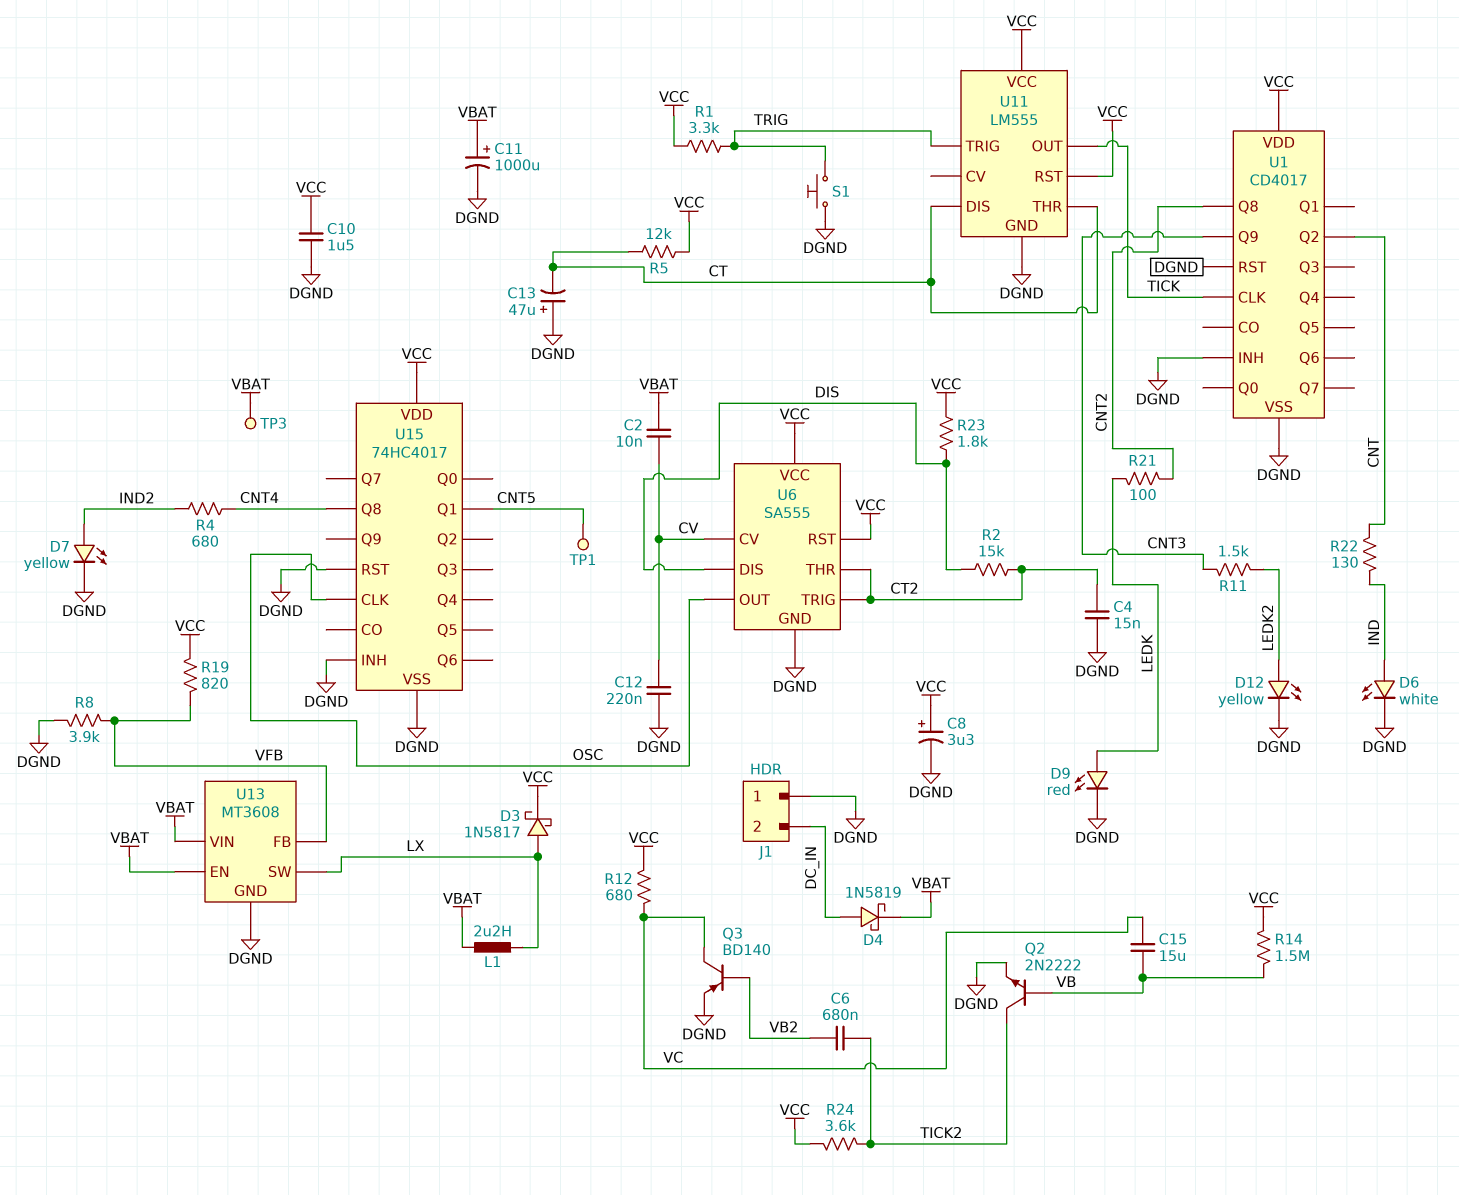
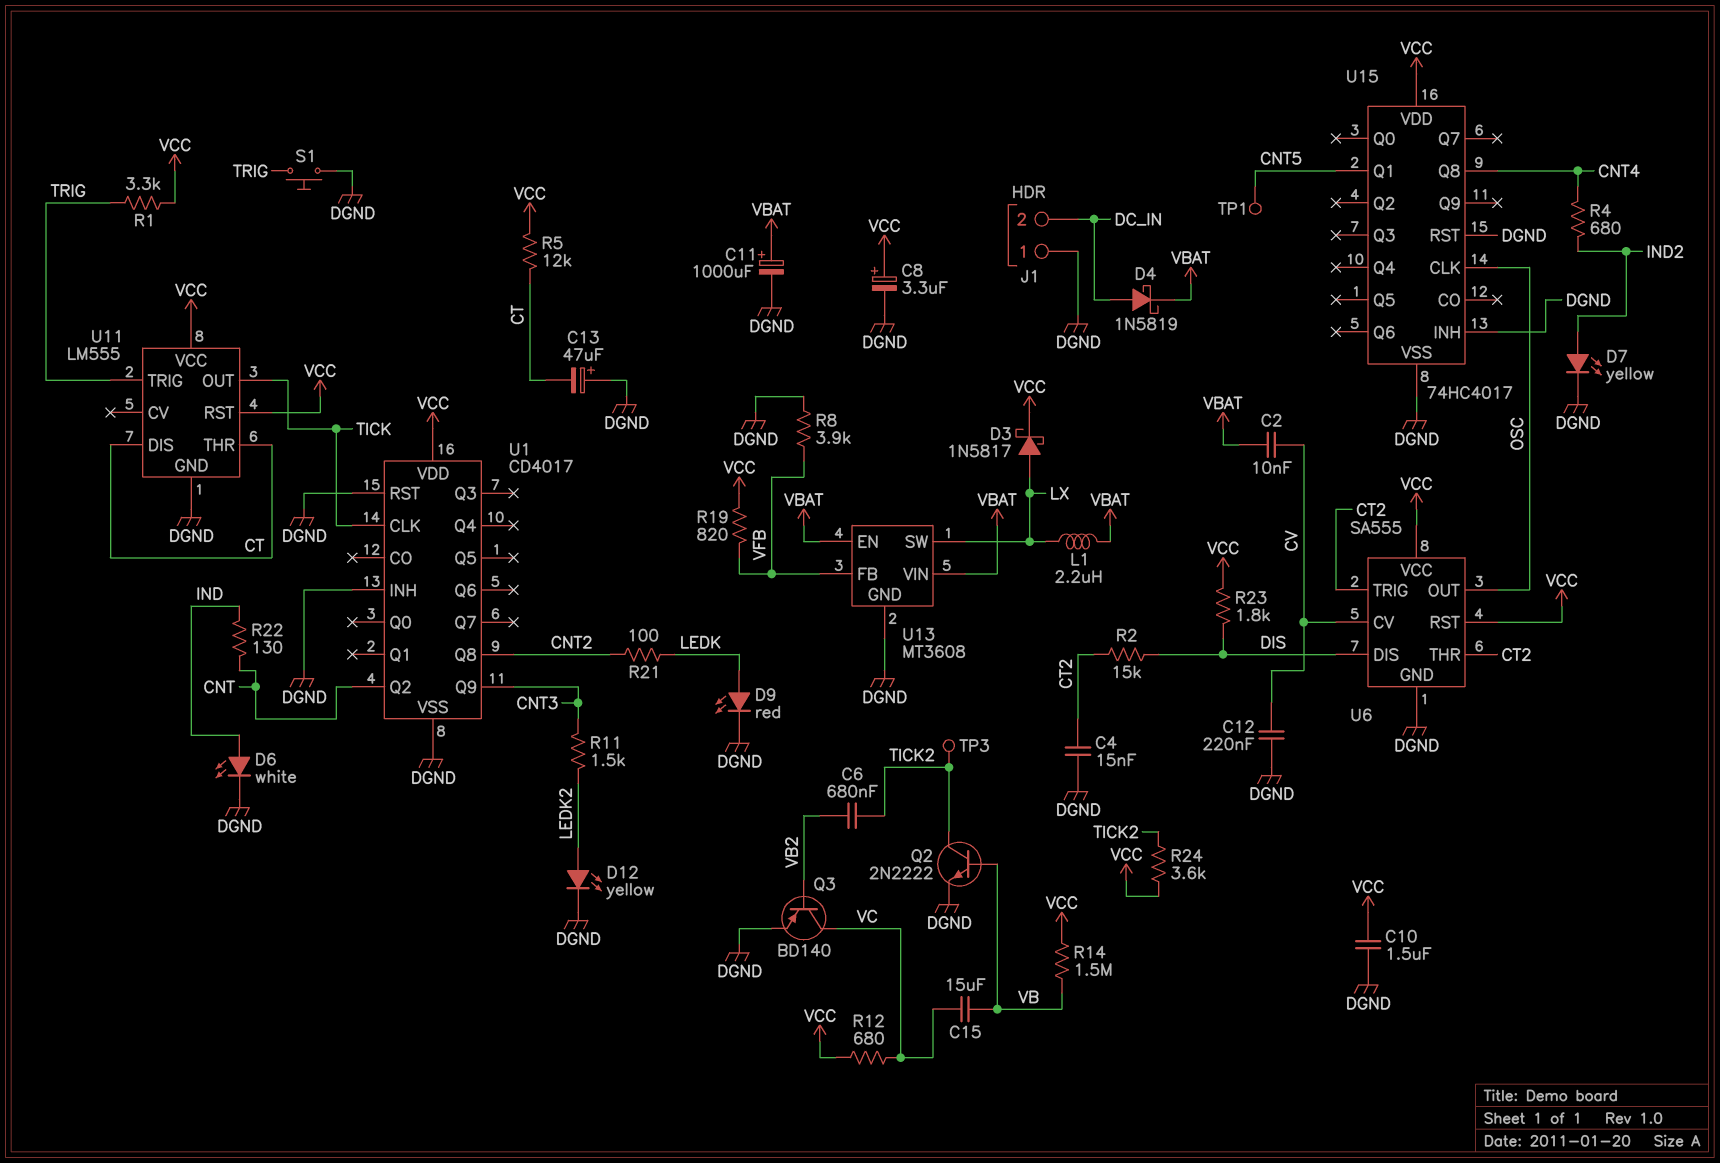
TP3: test point (VBAT) -> test point (TICK2)

